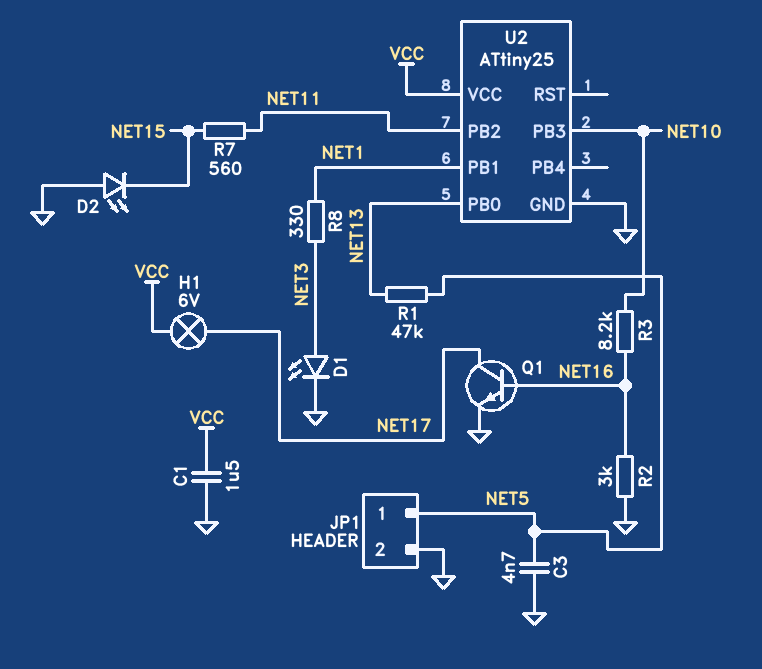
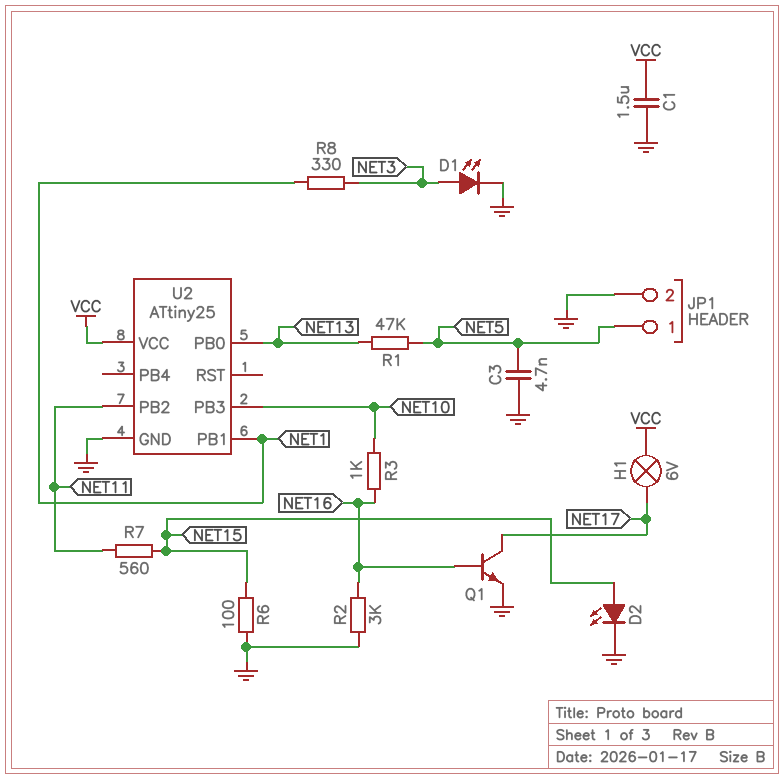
D2: LED (A GND, K NET15) -> LED (A NET15, K GND)
R3: 8.2k (NET10, NET16) -> 1k (NET10, NET16)
R6: none -> 100 (GND, NET15)

